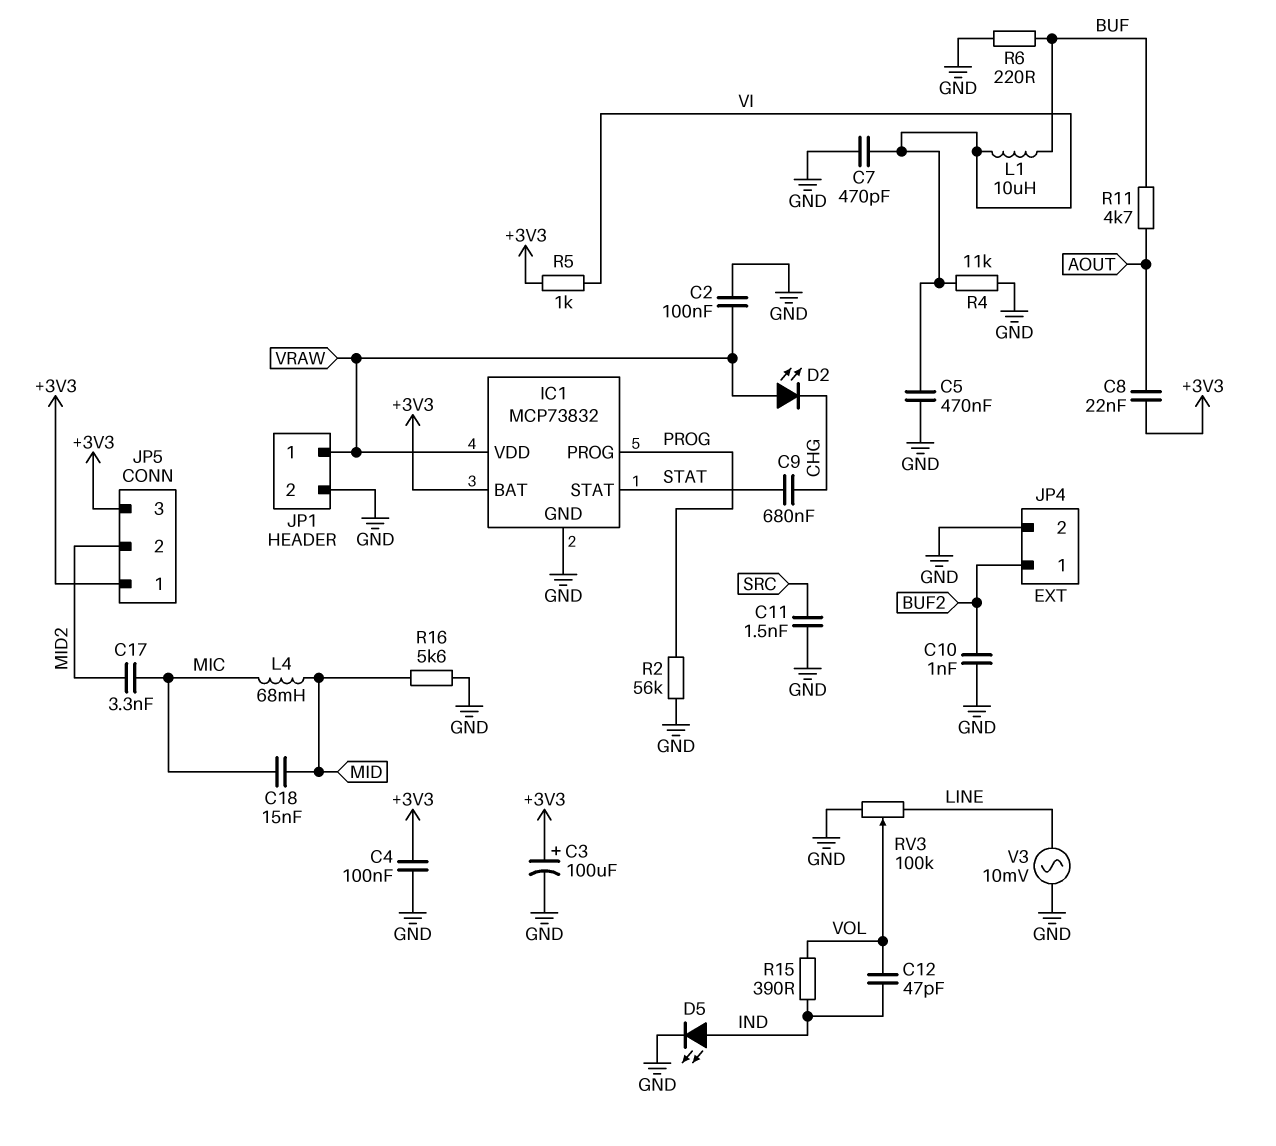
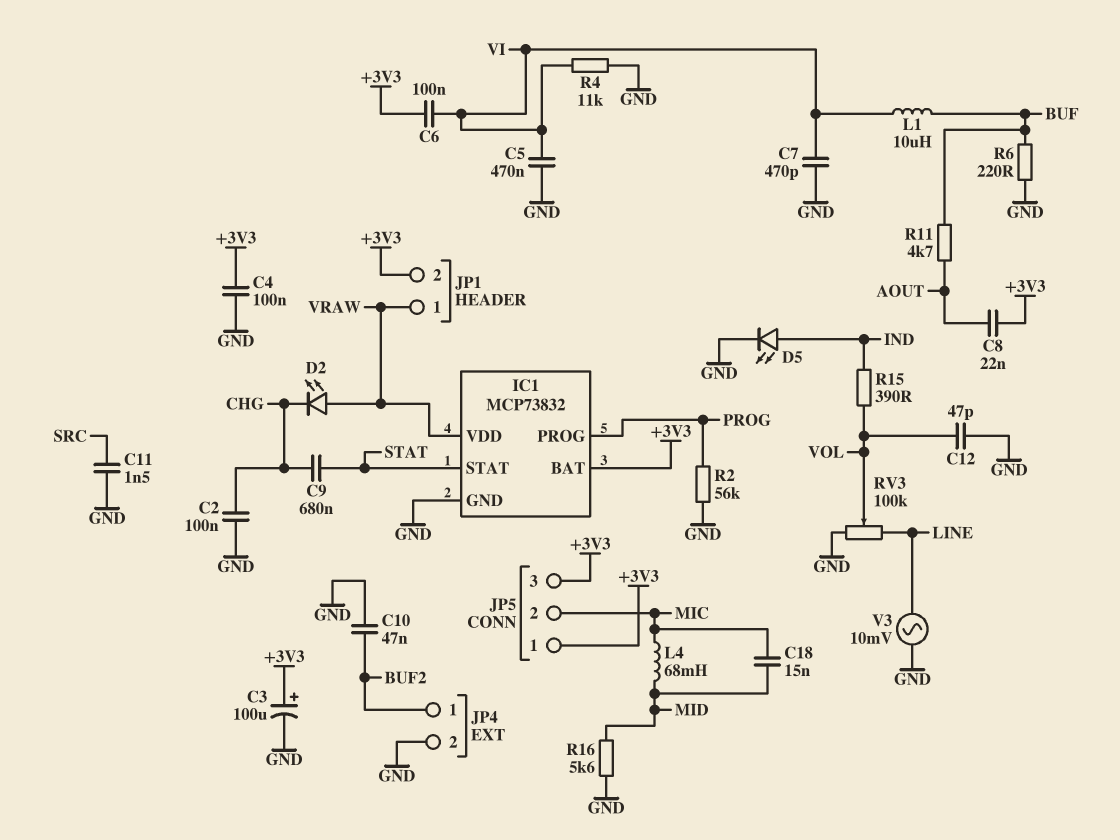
C2: 100nF (GND, VRAW) -> 100nF (CHG, GND)
C6: none -> 100nF (+3V3, VI)
C10: 1nF (BUF2, GND) -> 47nF (BUF2, GND)
C12: 47pF (IND, VOL) -> 47pF (GND, VOL)
C17: 3.3nF (MIC, MID2) -> none
JP1 pin 2: GND -> +3V3
JP5 pin 2: MID2 -> MIC
R5: 1k (+3V3, VI) -> none

